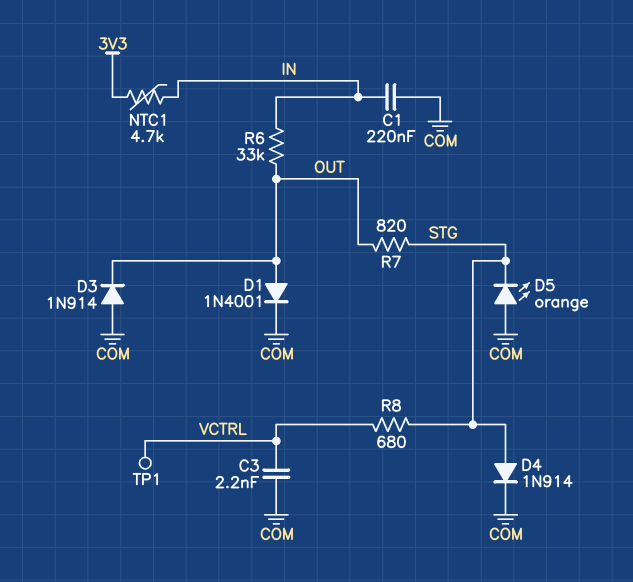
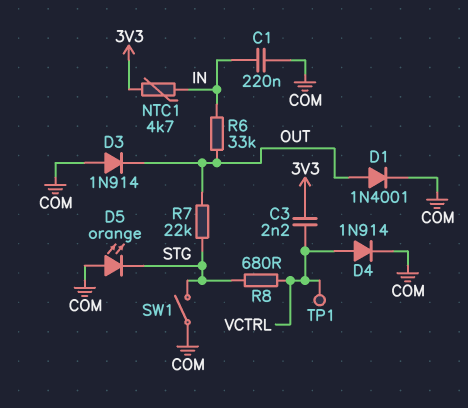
C3: 2.2nF (COM, VCTRL) -> 2.2nF (3V3, VCTRL)
D4: diode 1N914 (A STG, K COM) -> diode 1N914 (A VCTRL, K COM)
R7: 820 (OUT, STG) -> 22k (OUT, STG)
SW1: none -> switch (COM, STG)

